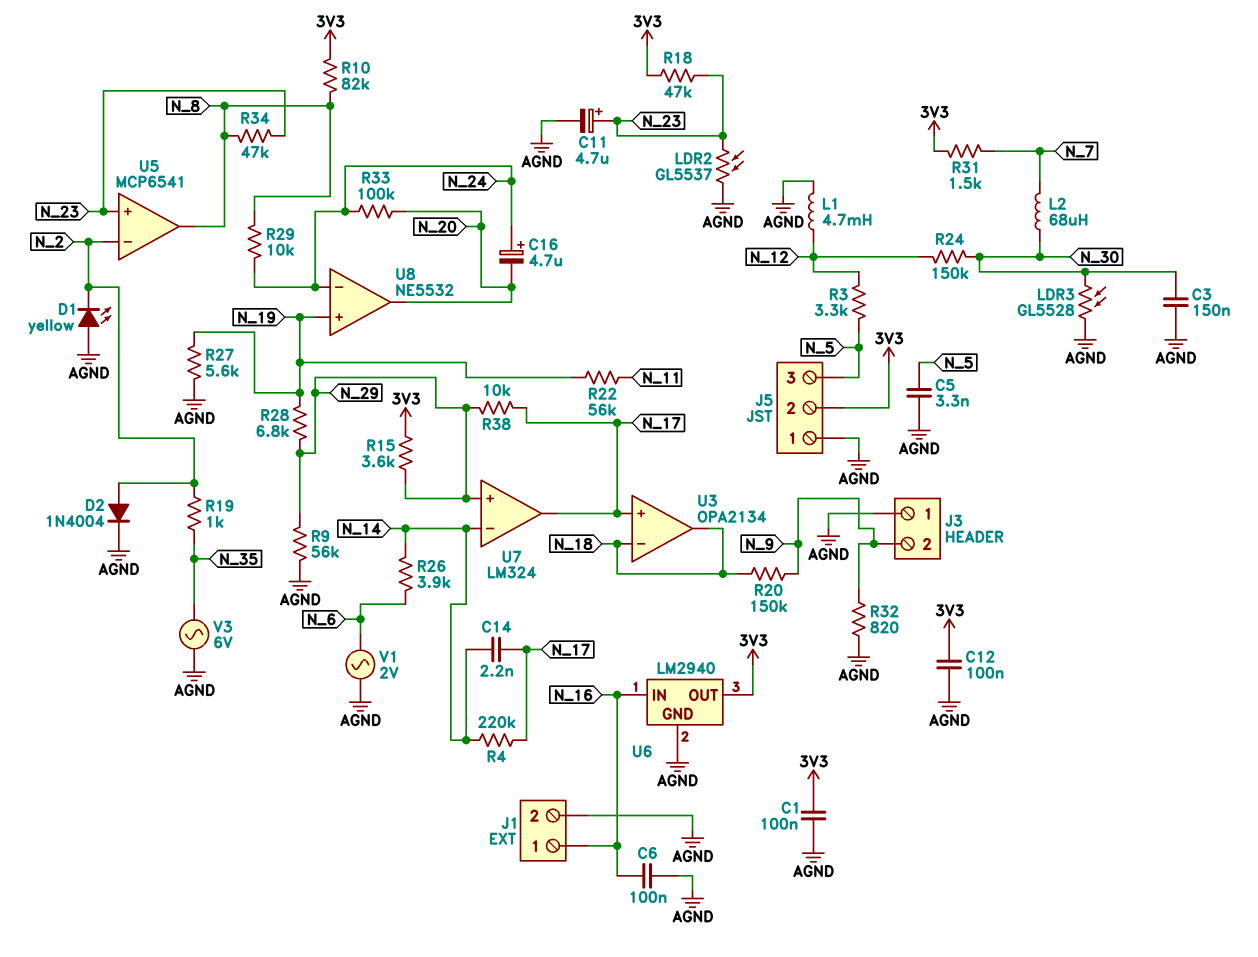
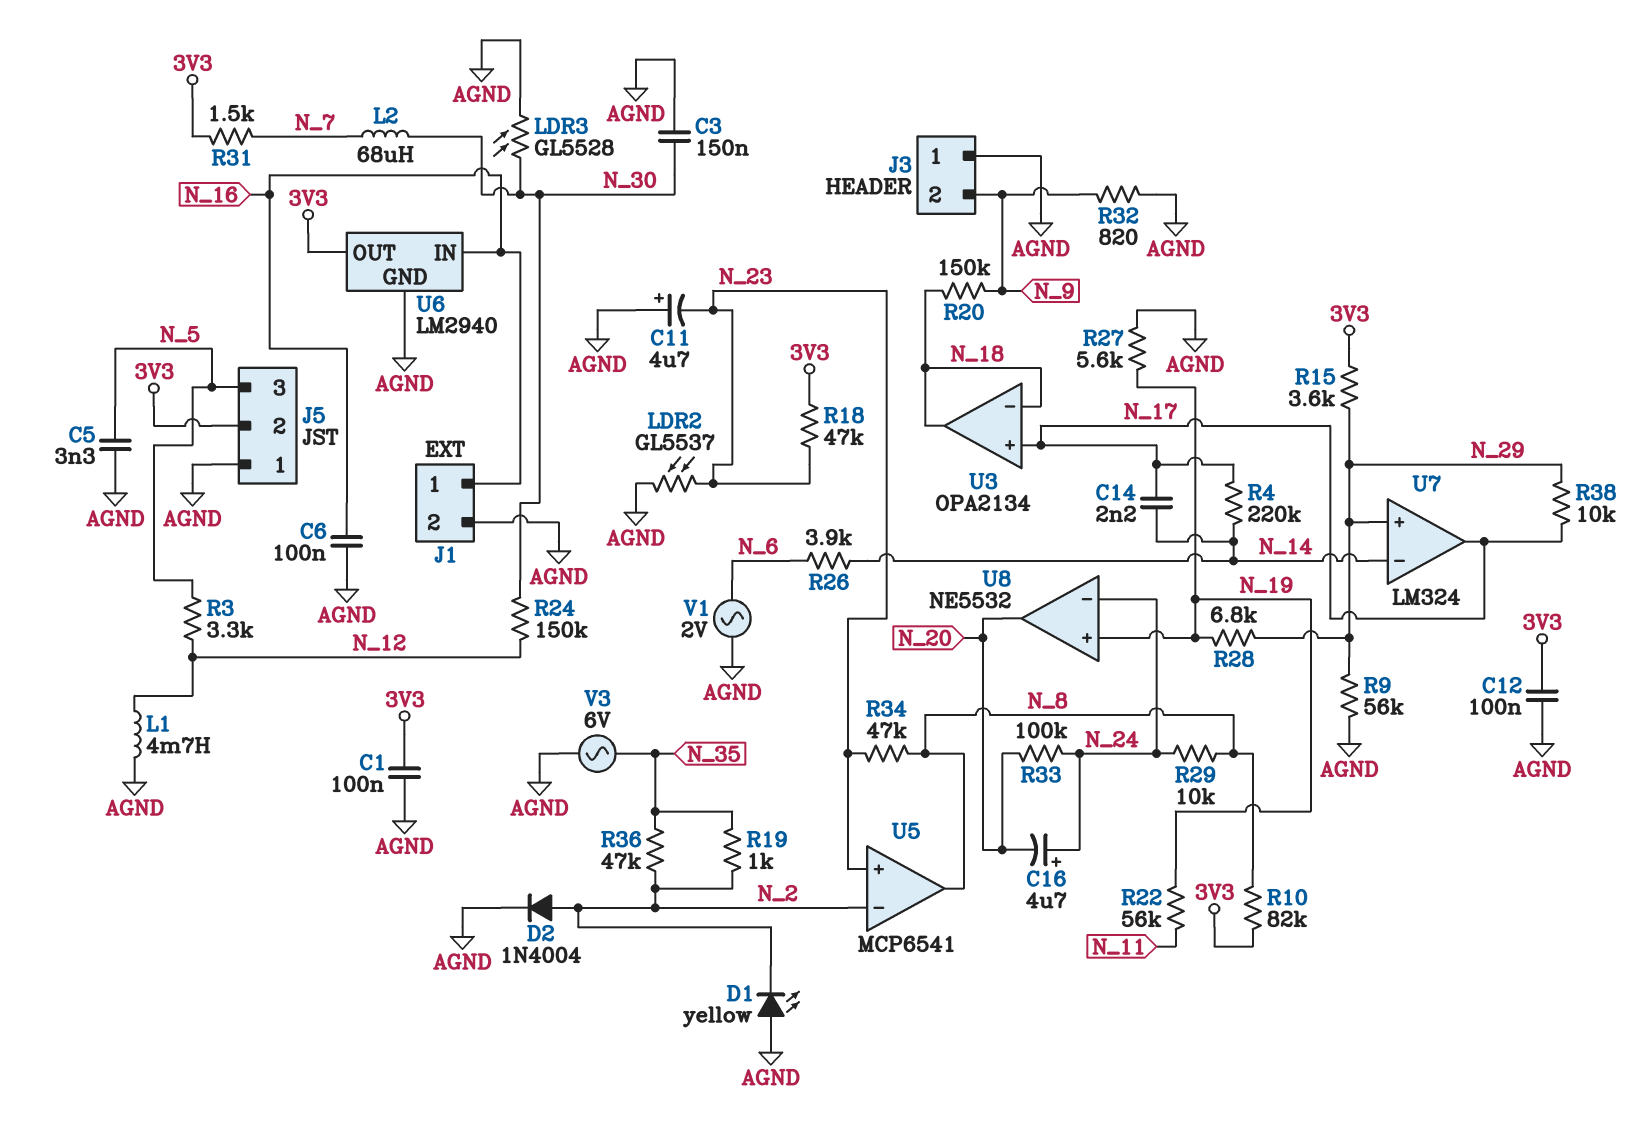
C11: 4.7uF (plus N_23, minus AGND) -> 4.7uF (plus AGND, minus N_23)
R36: none -> 47k (N_2, N_35)

